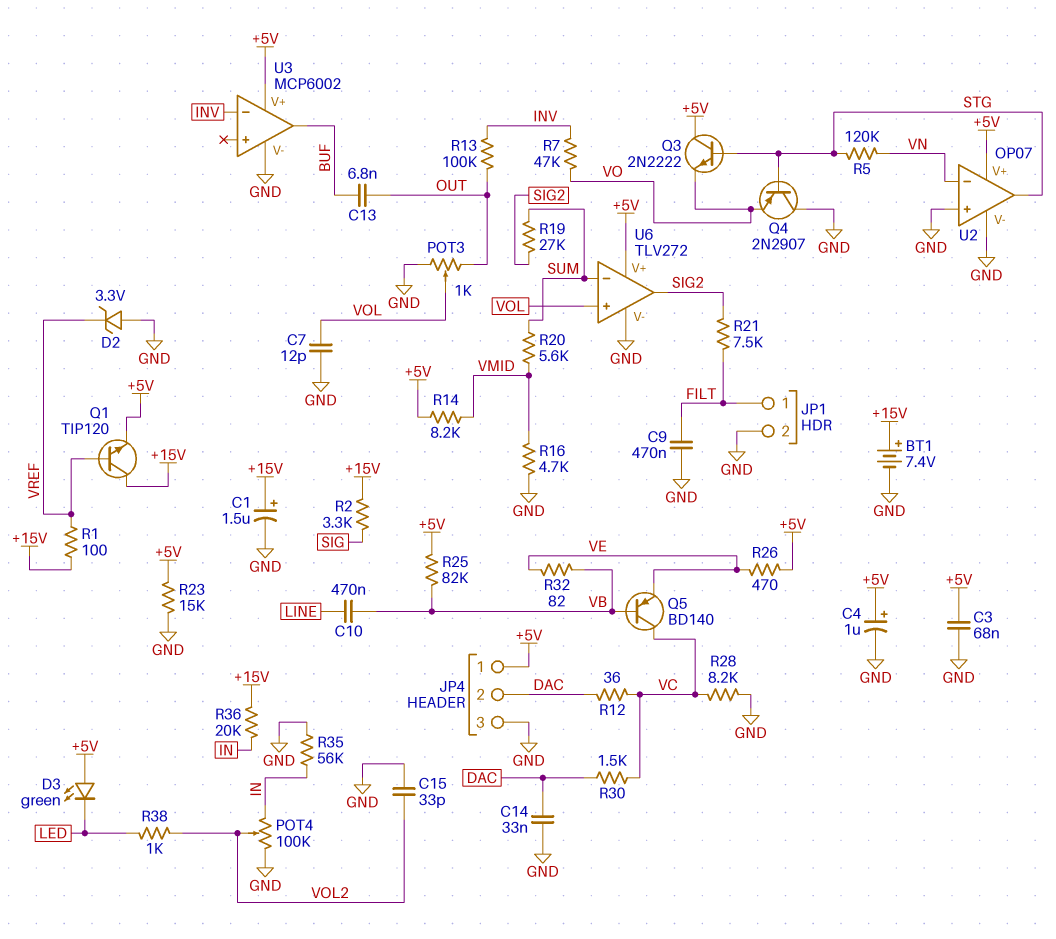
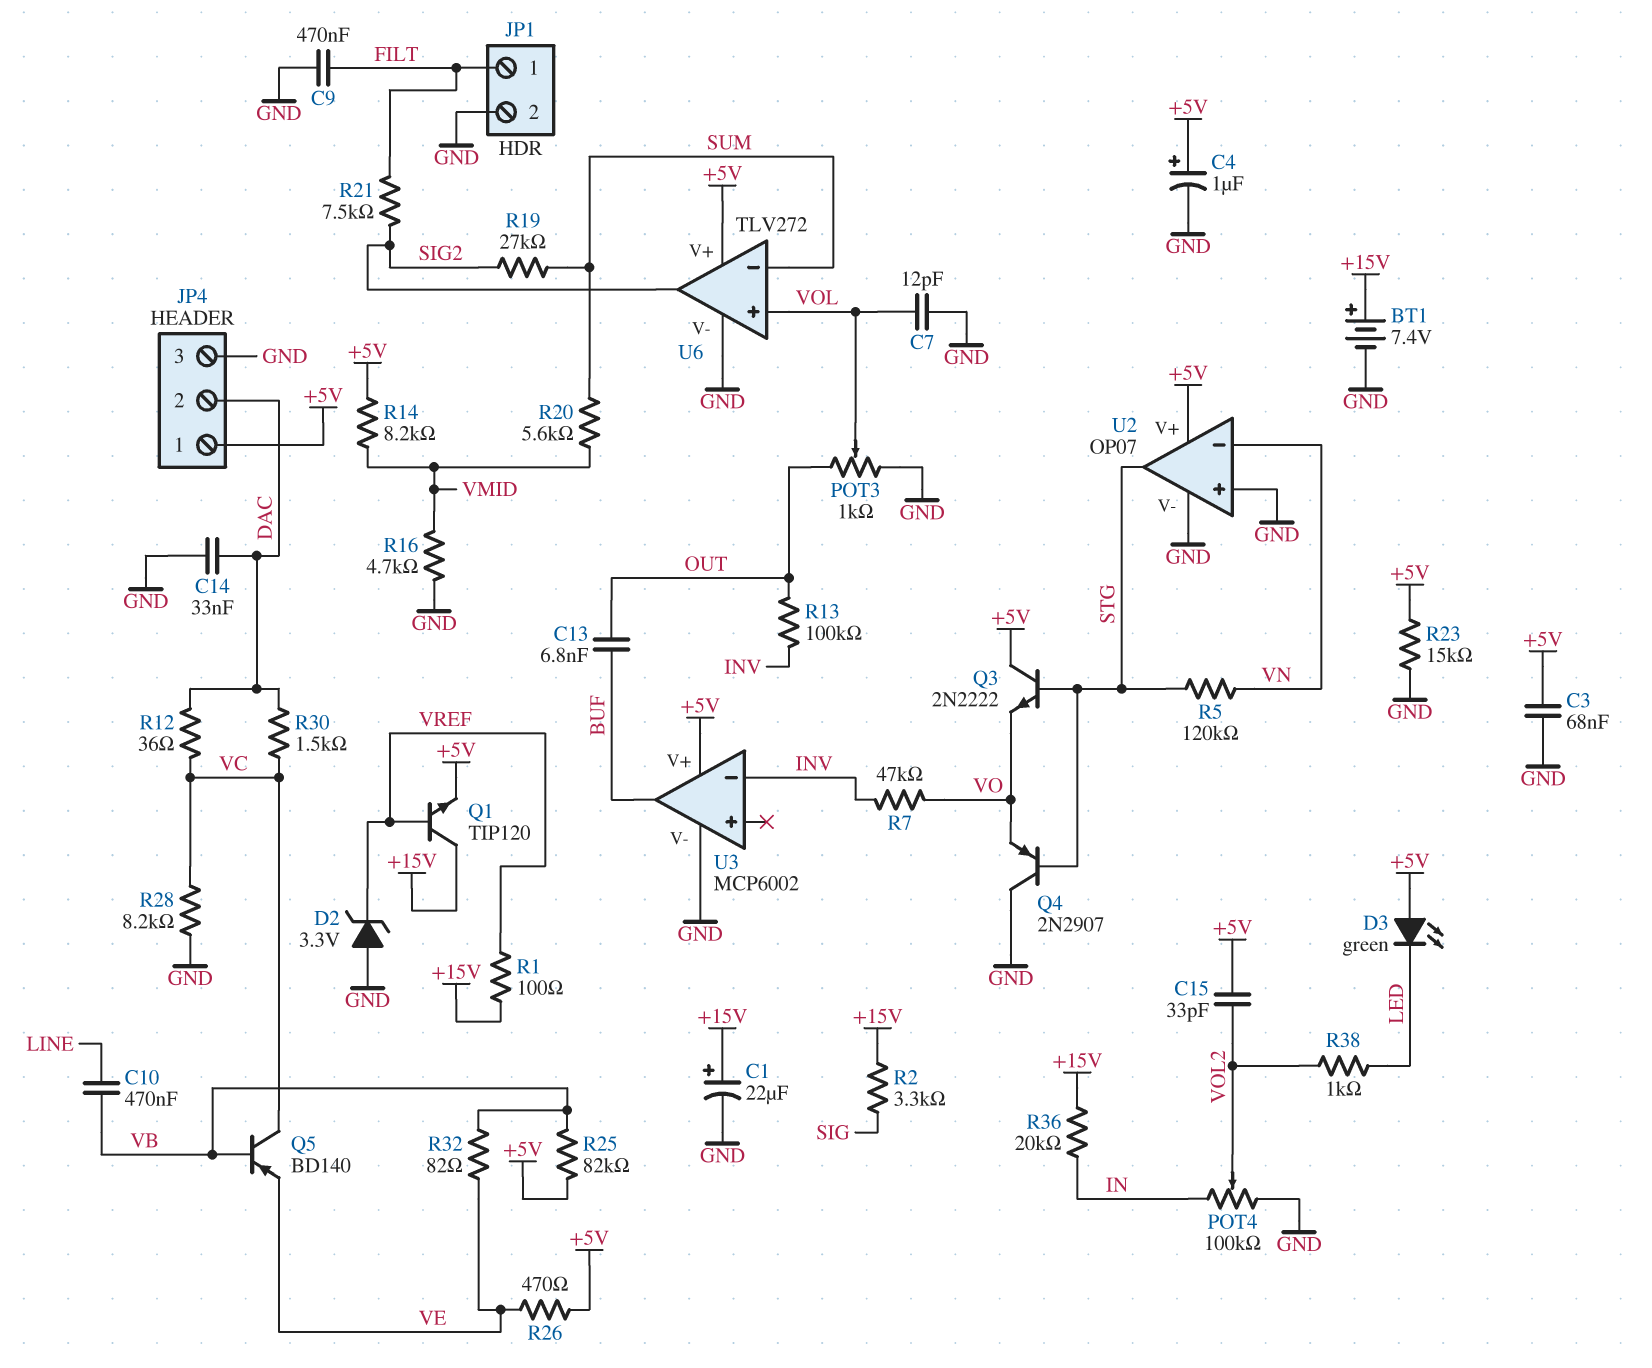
C1: 1.5uF (plus +15V, minus GND) -> 22uF (plus +15V, minus GND)
C15: 33pF (GND, VOL2) -> 33pF (+5V, VOL2)
R35: 56k (GND, IN) -> none

